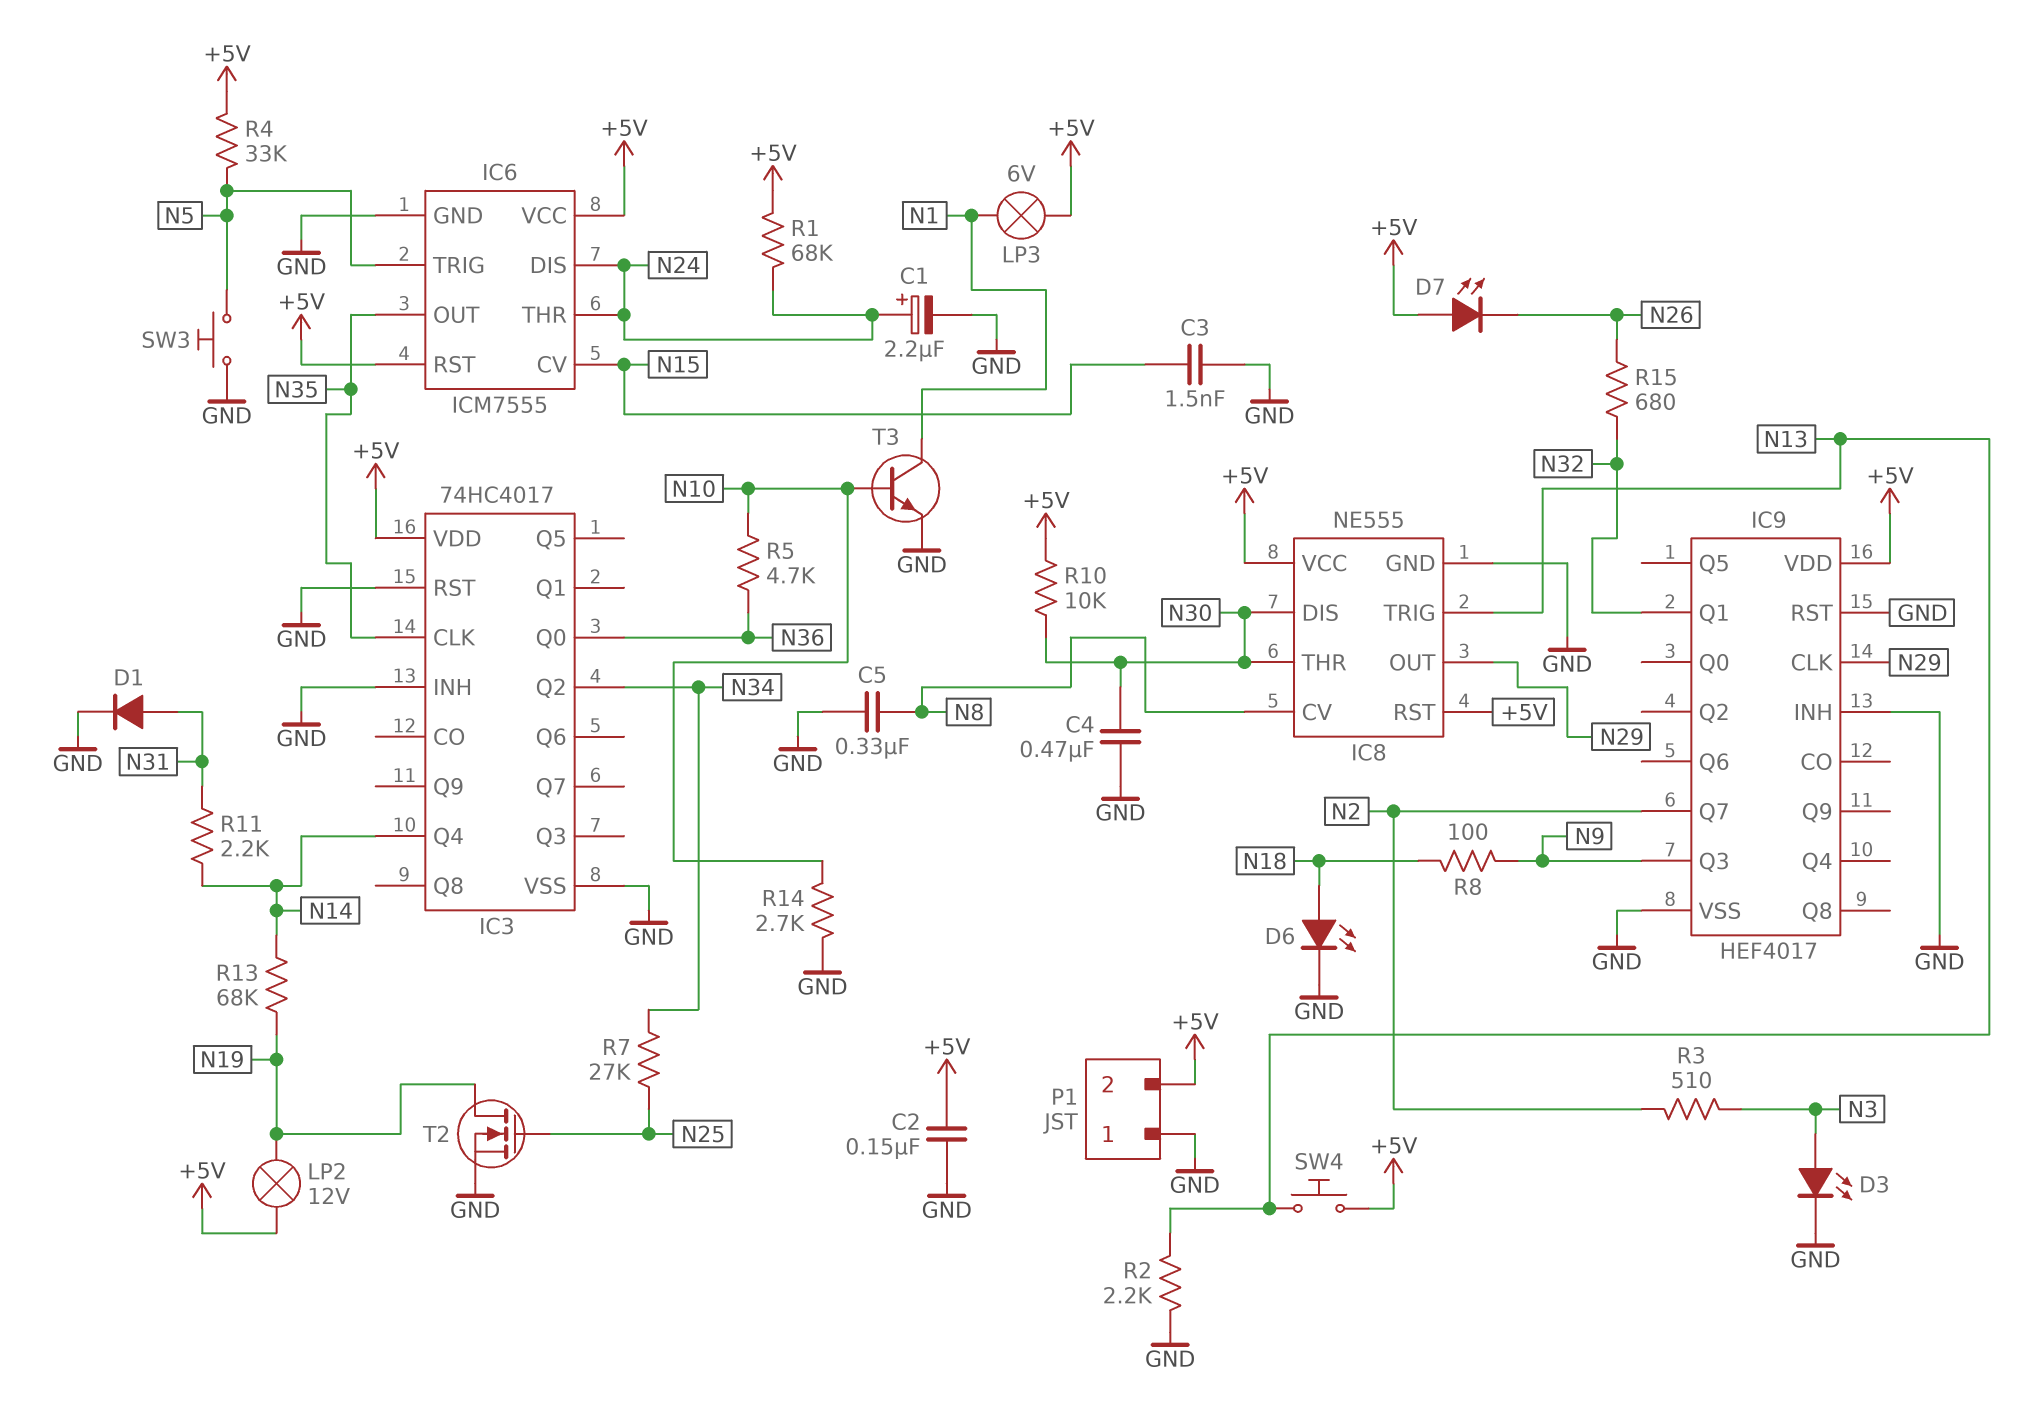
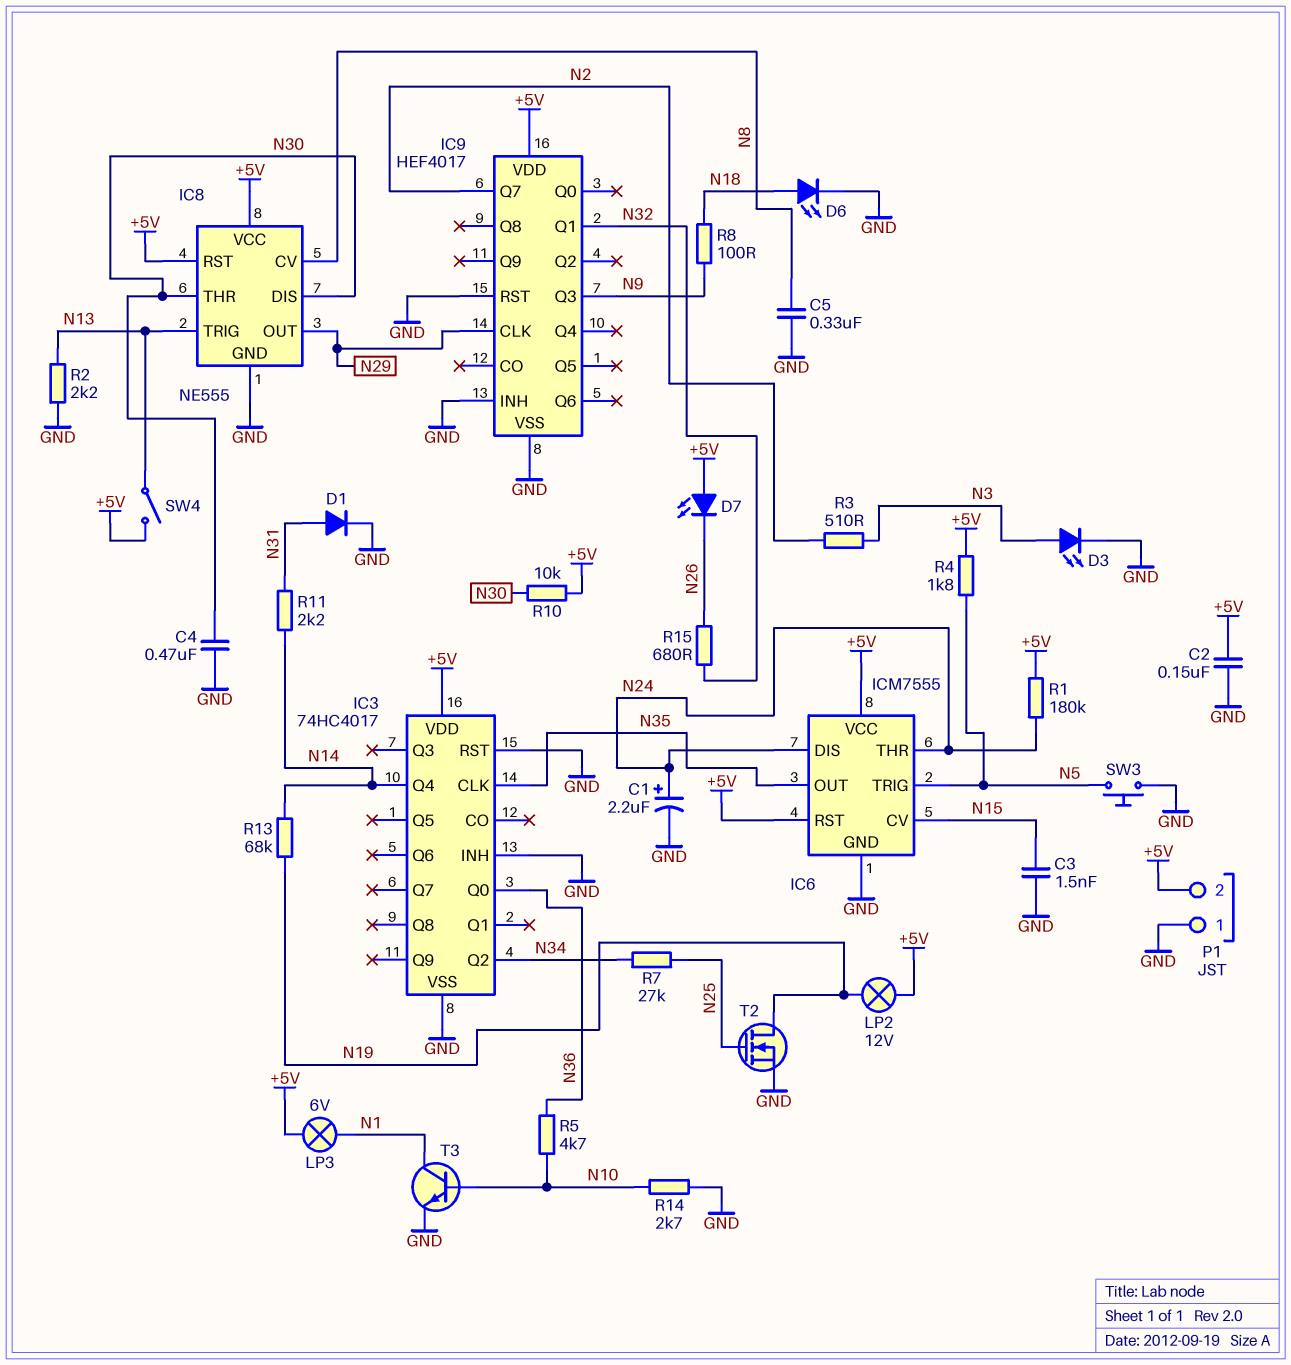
R1: 68k (+5V, N24) -> 180k (+5V, N24)
R4: 33k (+5V, N5) -> 1.8k (+5V, N5)
SW4: button (+5V, N13) -> switch (+5V, N13)

